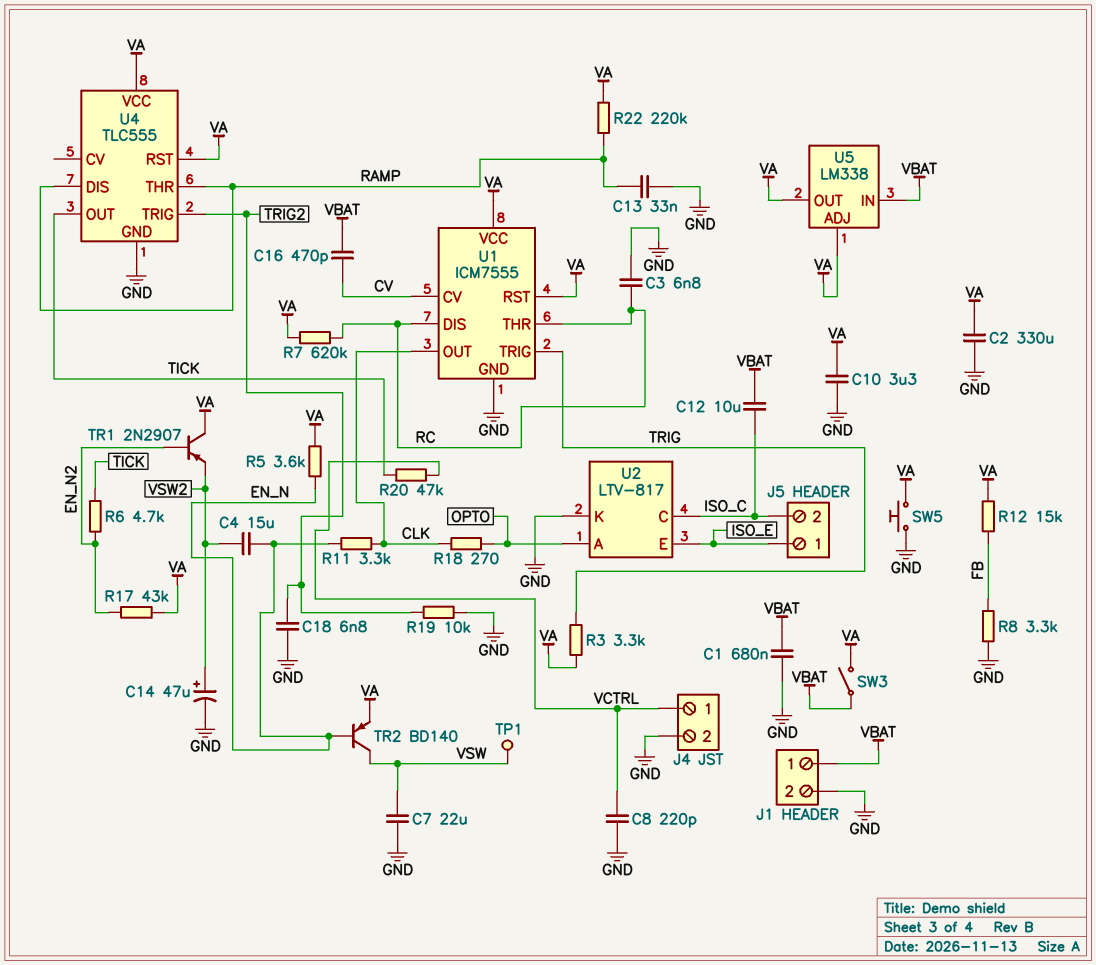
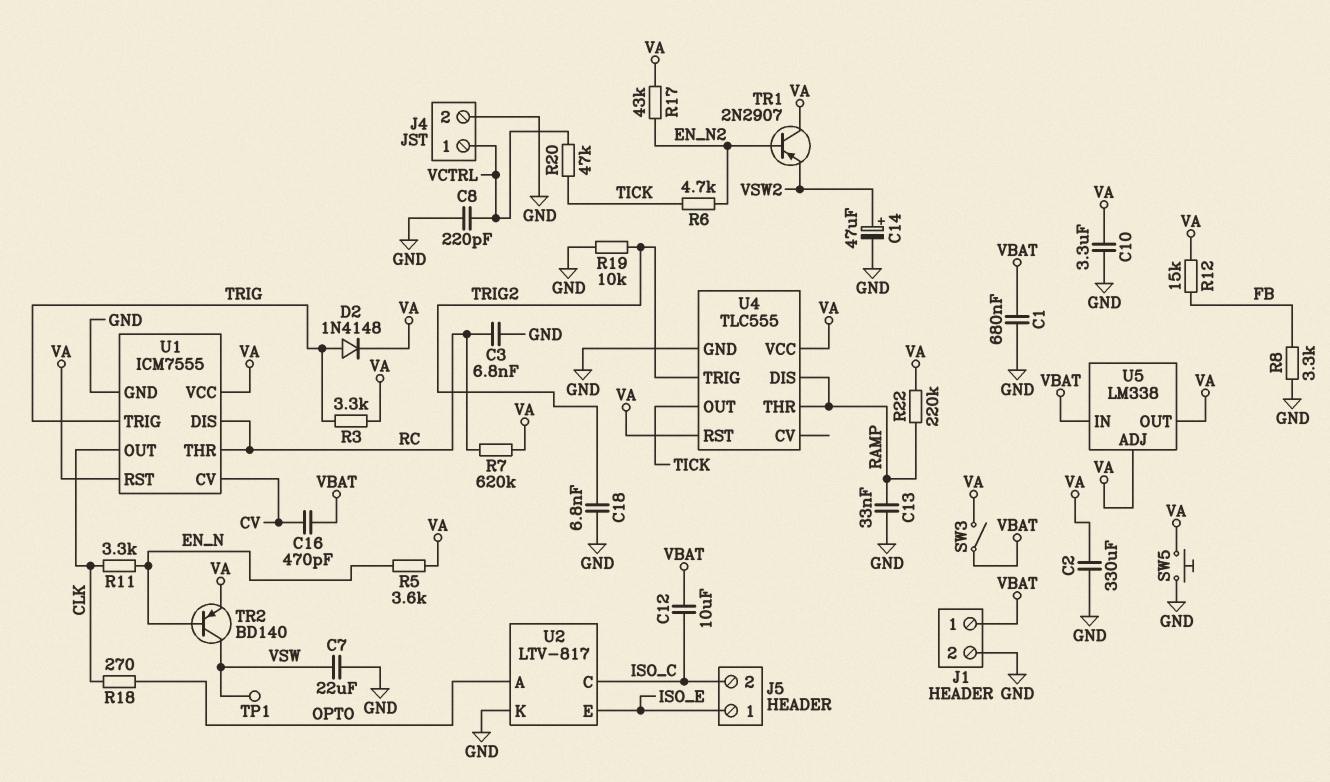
C4: 15uF (EN_N, VSW2) -> none
D2: none -> diode 1N4148 (A TRIG, K VA)

